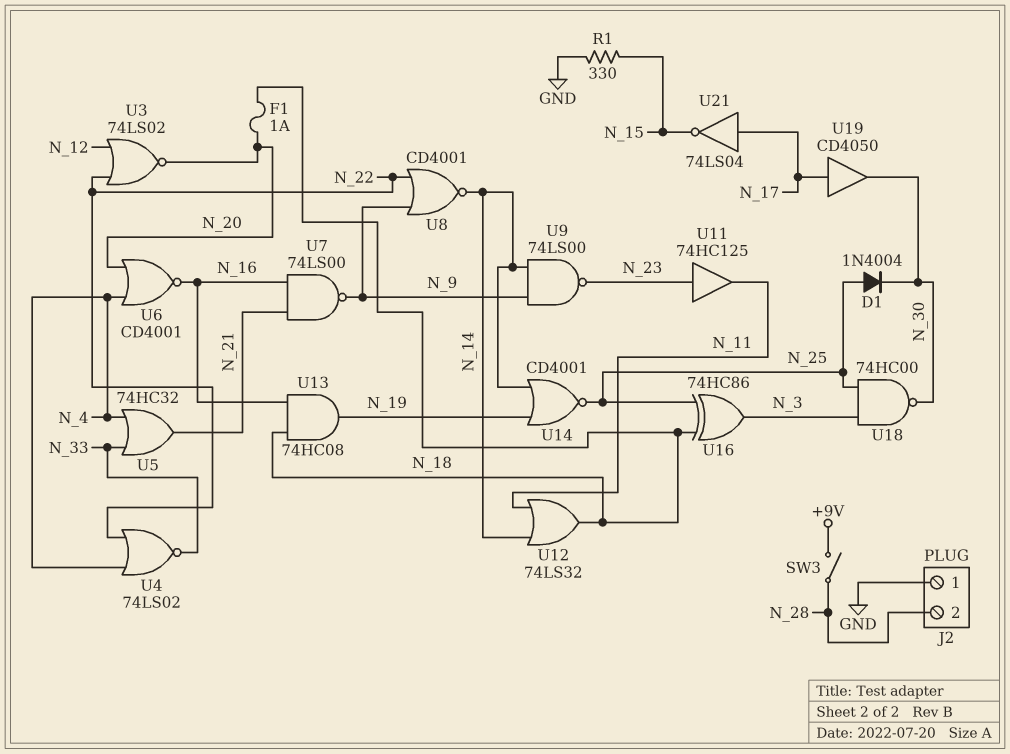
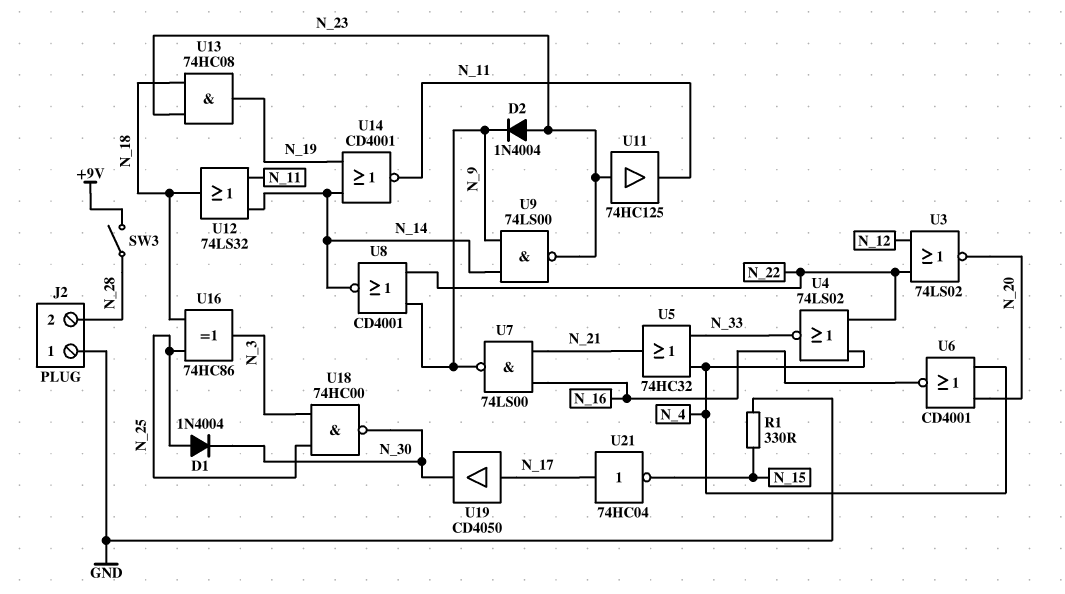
D2: none -> diode 1N4004 (A N_23, K N_9)
F1: 1A (N_18, N_20) -> none
U13: AND 74HC08 (in N_16, in N_18, out N_19) -> AND 74HC08 (in N_18, in N_23, out N_19)
U14: NOR CD4001 (in N_14, in N_19, out N_25) -> NOR CD4001 (in N_14, in N_19, out N_11)
U21: NOT 74LS04 (in N_17, out N_15) -> NOT 74HC04 (in N_17, out N_15)

